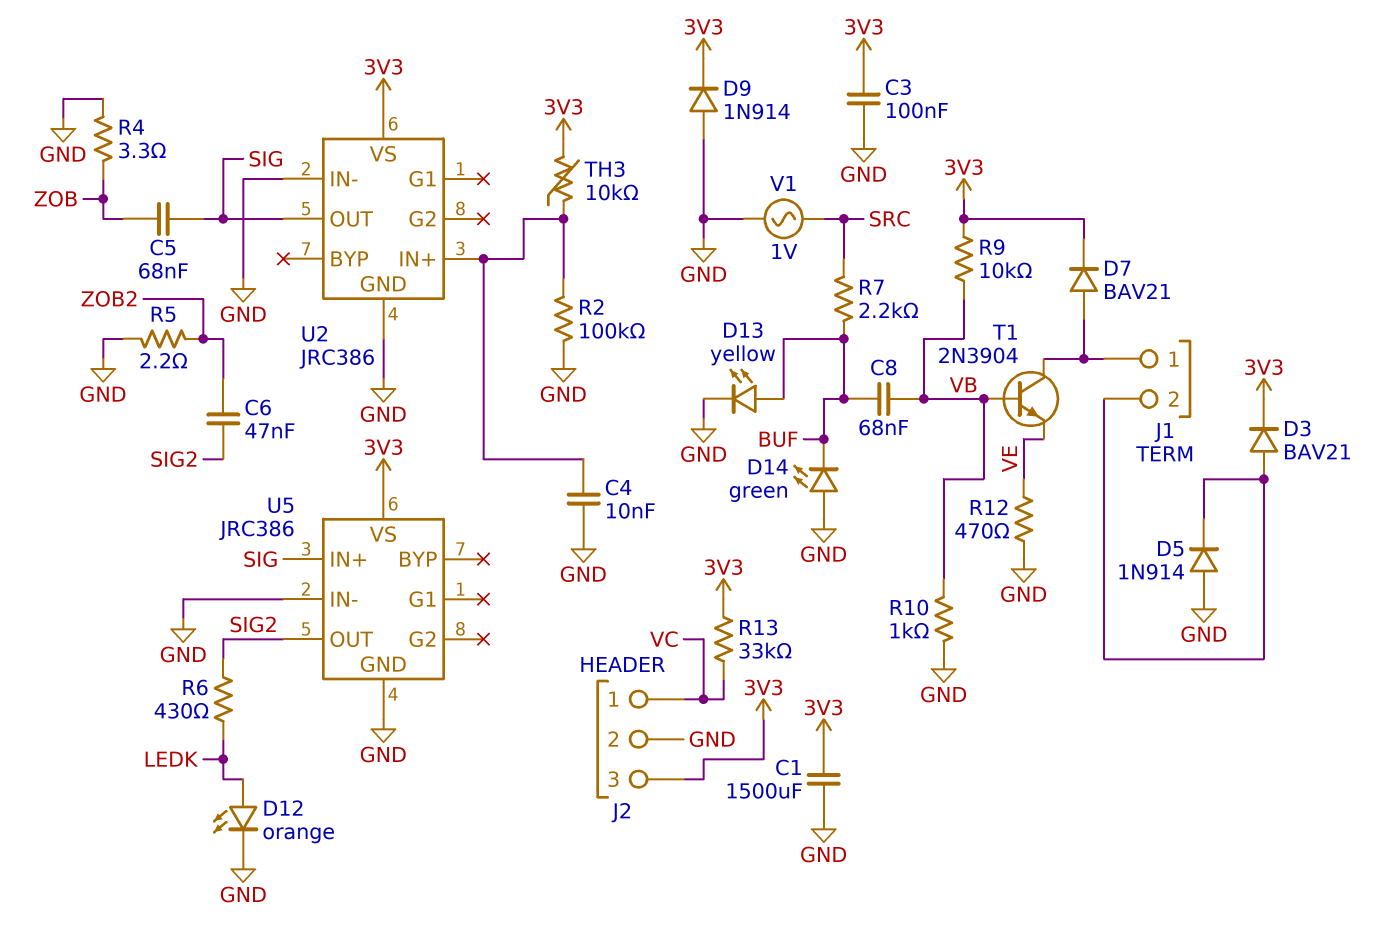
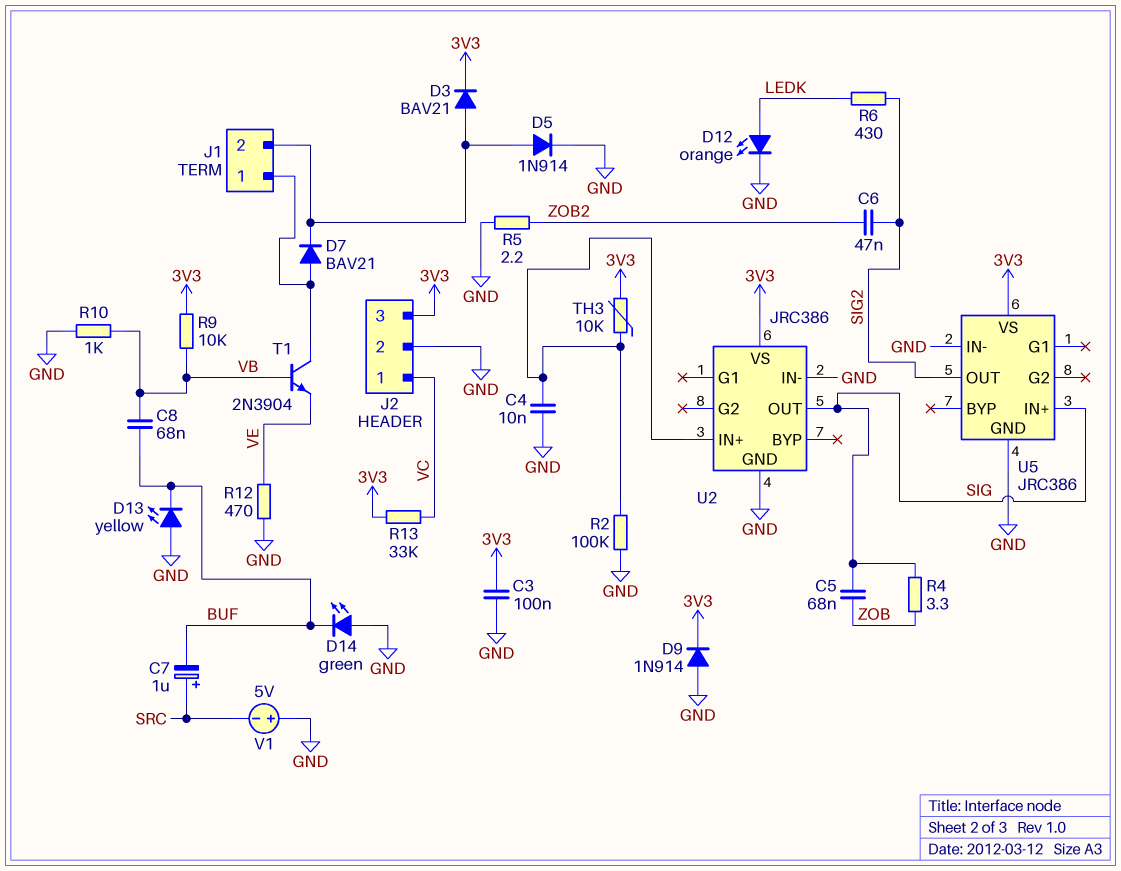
C1: 1500uF (3V3, GND) -> none
C7: none -> 1uF (plus SRC, minus BUF)
D5: diode 1N914 (A GND, K J1/2) -> diode 1N914 (A J1/2, K GND)
D7: diode BAV21 (A J1/1, K 3V3) -> diode BAV21 (A J1/1, K J1/2)
D13: LED yellow (A BUF, K GND) -> LED yellow (A GND, K BUF)
R4: 3.3 (GND, ZOB) -> 3.3 (SIG, ZOB)
R7: 2.2k (BUF, SRC) -> none
V1: AC 1V (GND, SRC) -> 5V (plus GND, minus SRC)

